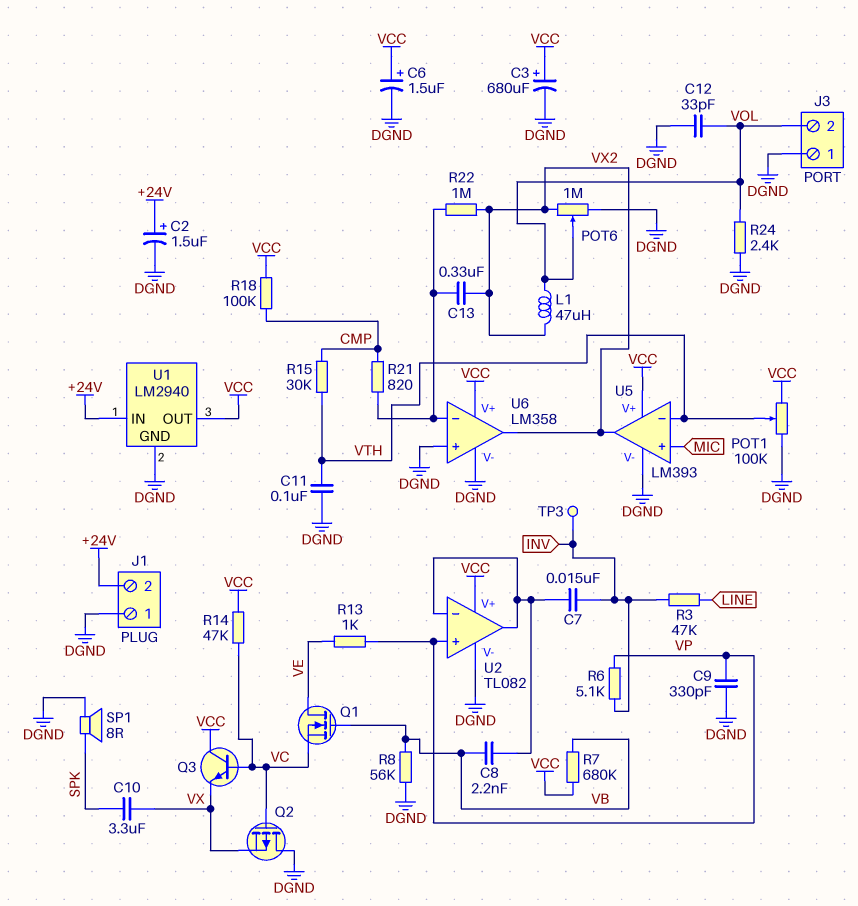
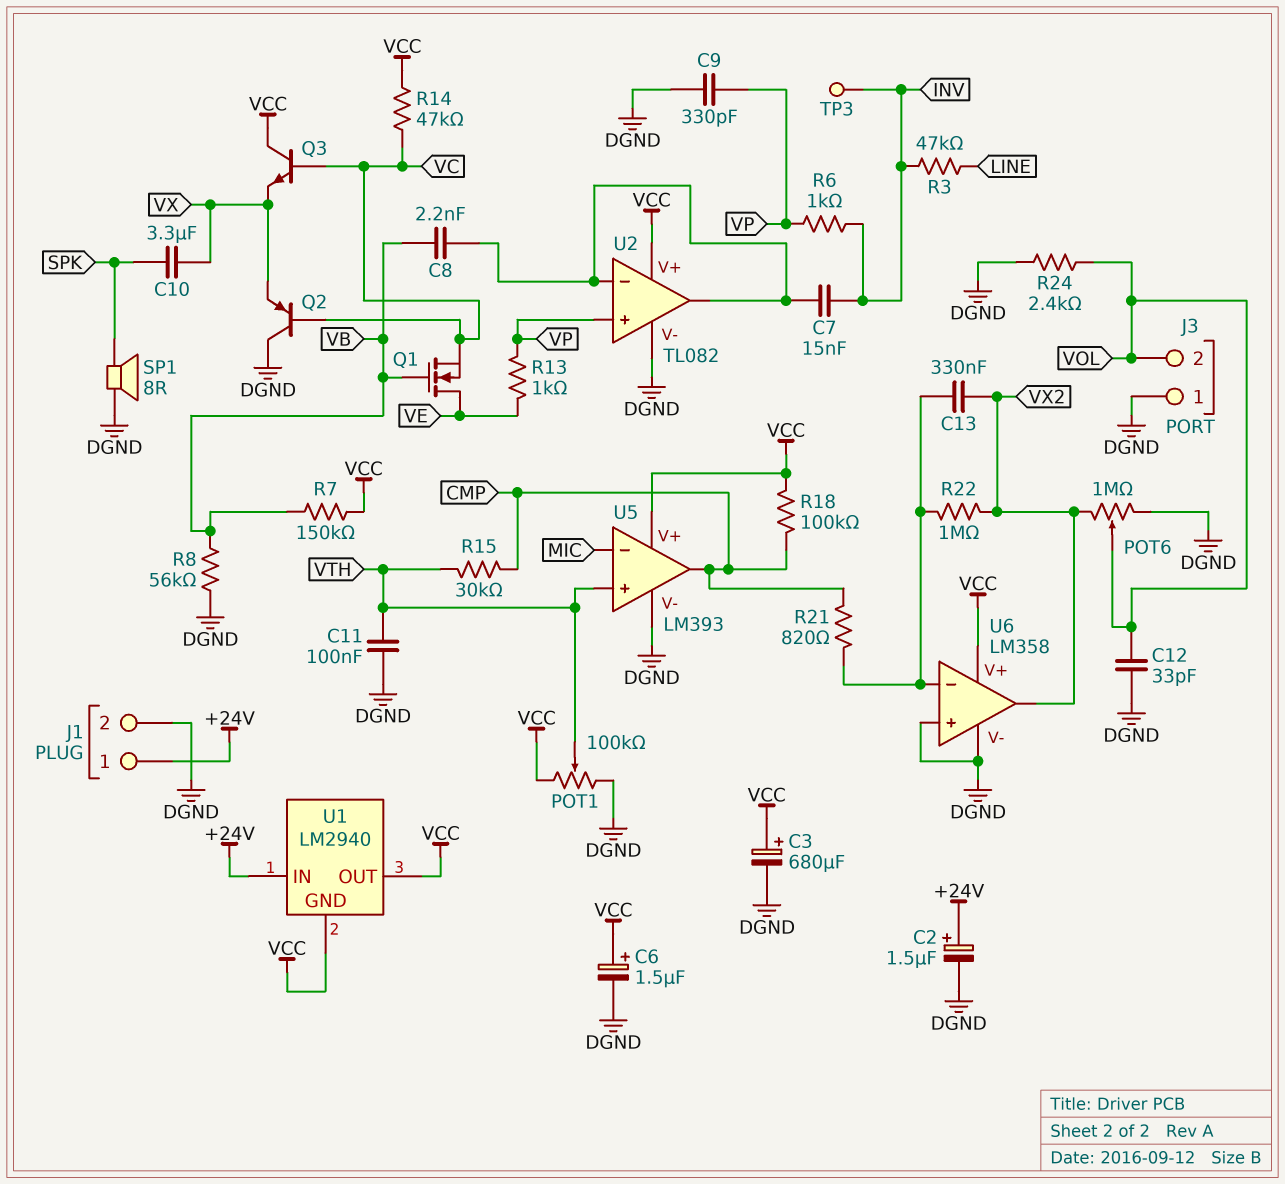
J1 pin 1: DGND -> +24V
J1 pin 2: +24V -> DGND
L1: 47uH (VOL, VX2) -> none
Q2: PMOS (G VC, D DGND, S VX) -> PNP (B VC, C DGND, E VX)
R6: 5.1k (INV, VP) -> 1k (INV, VP)
R7: 680k (VB, VCC) -> 150k (VB, VCC)
U1 pin GND: DGND -> VCC
U5 pin in+: MIC -> VTH
U5 pin in-: VTH -> MIC
U5 pin out: VX2 -> CMP

